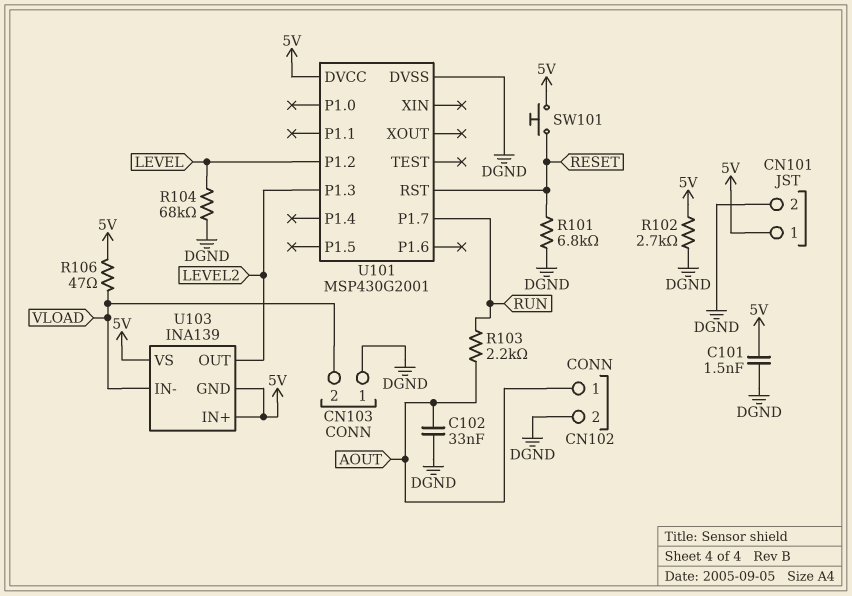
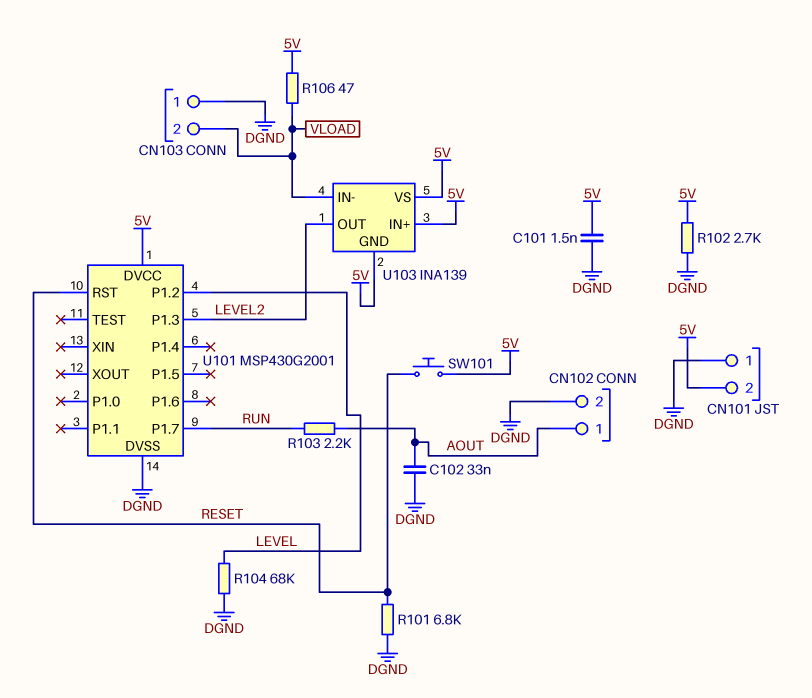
CN101 pin 1: 5V -> DGND
CN101 pin 2: DGND -> 5V

